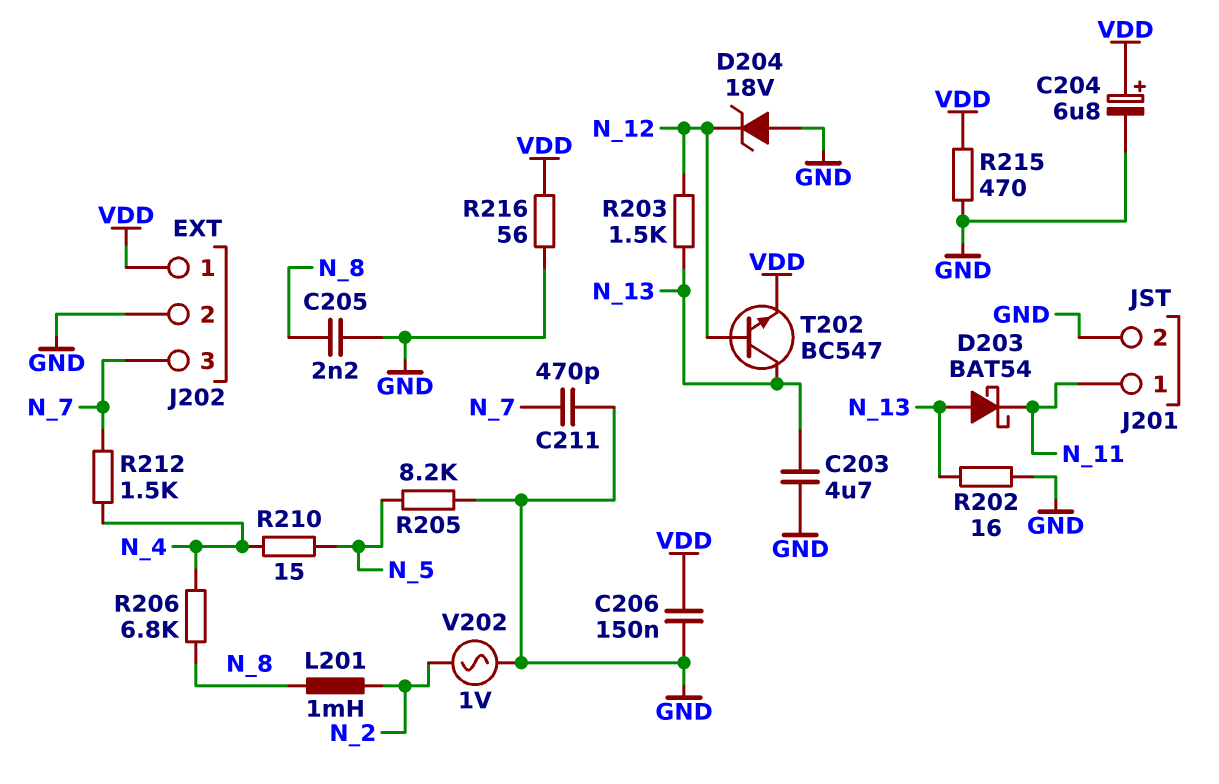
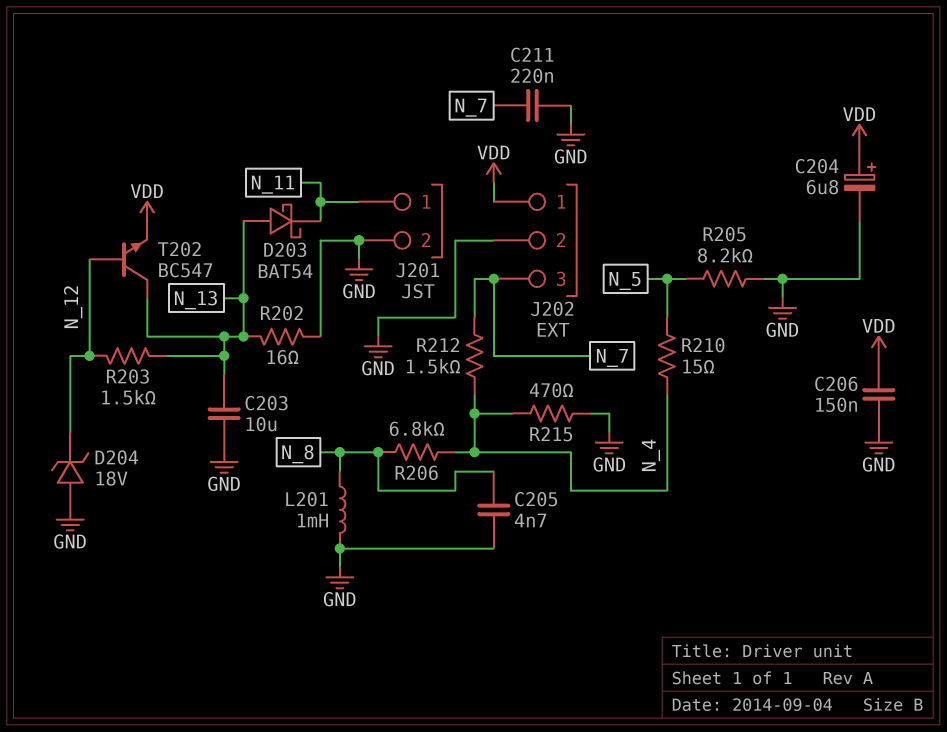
C203: 4.7uF (GND, N_13) -> 10uF (GND, N_13)
C205: 2.2nF (GND, N_8) -> 4.7nF (GND, N_8)
C211: 470pF (GND, N_7) -> 220nF (GND, N_7)
L201: 1mH (N_2, N_8) -> 1mH (GND, N_8)
R215: 470 (GND, VDD) -> 470 (GND, N_4)
R216: 56 (GND, VDD) -> none
V202: AC 1V (GND, N_2) -> none

